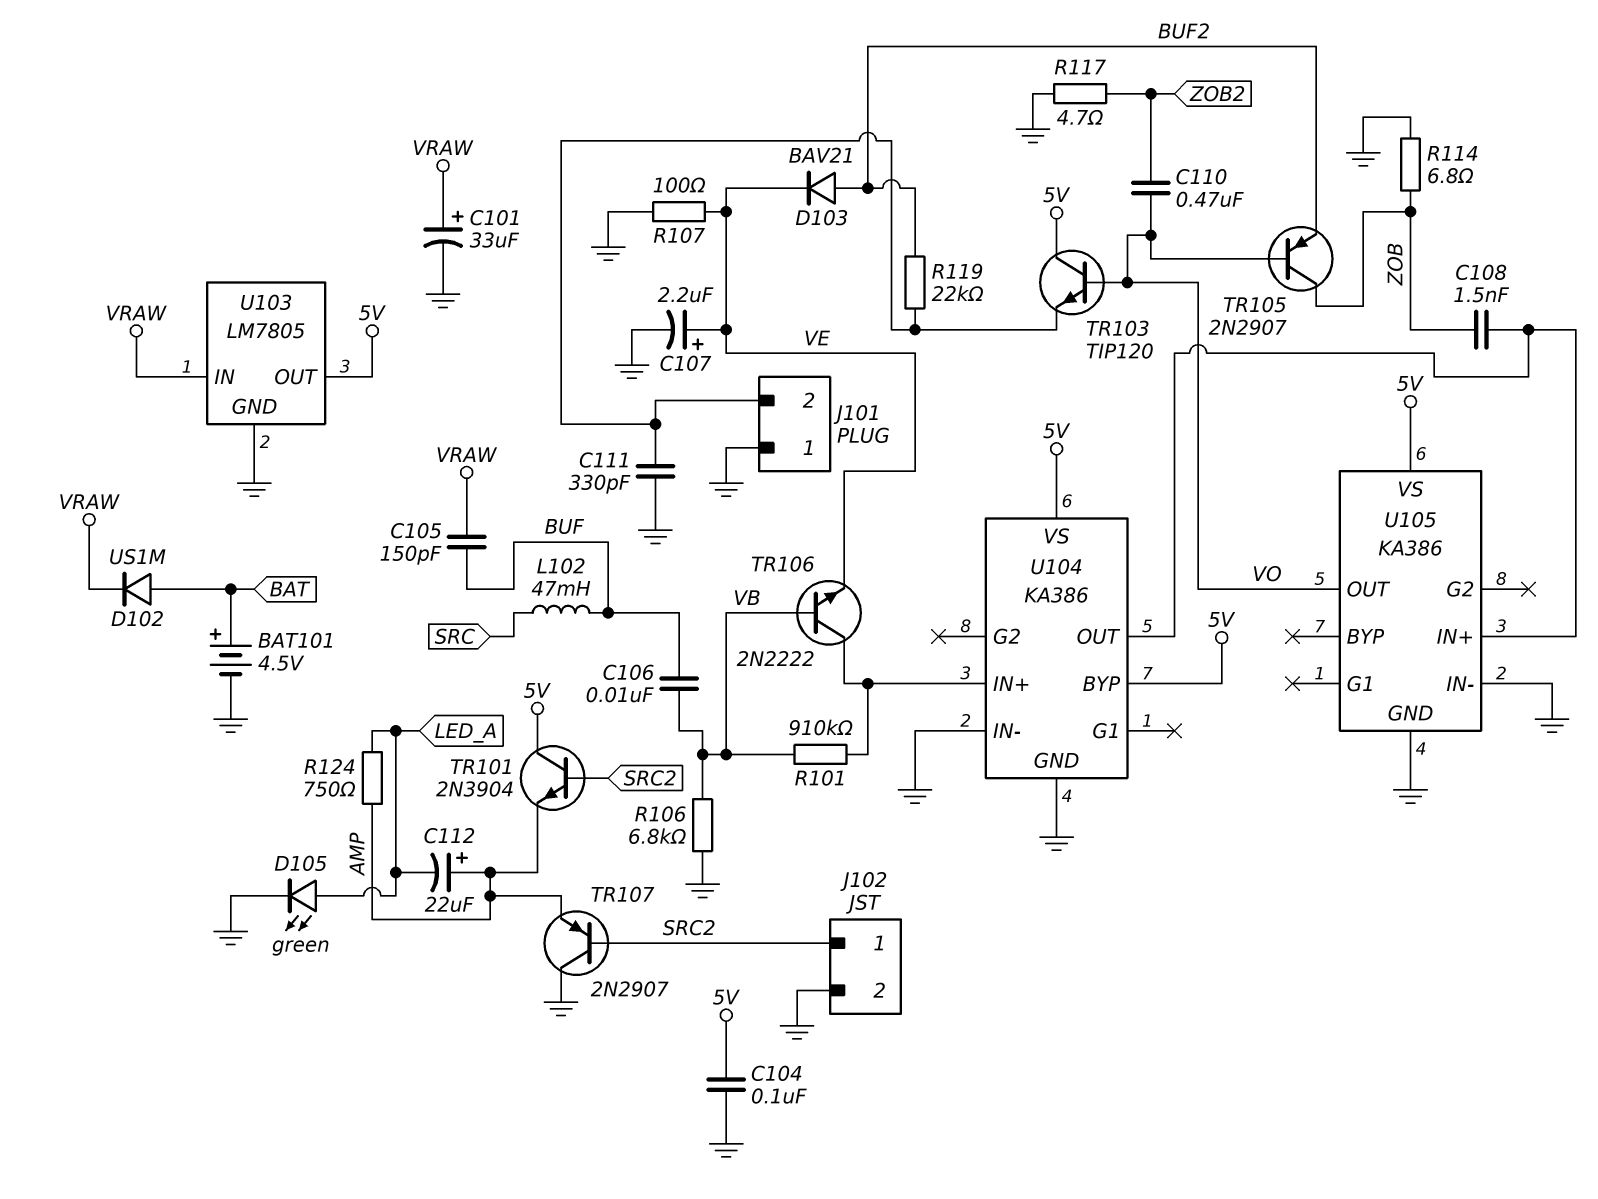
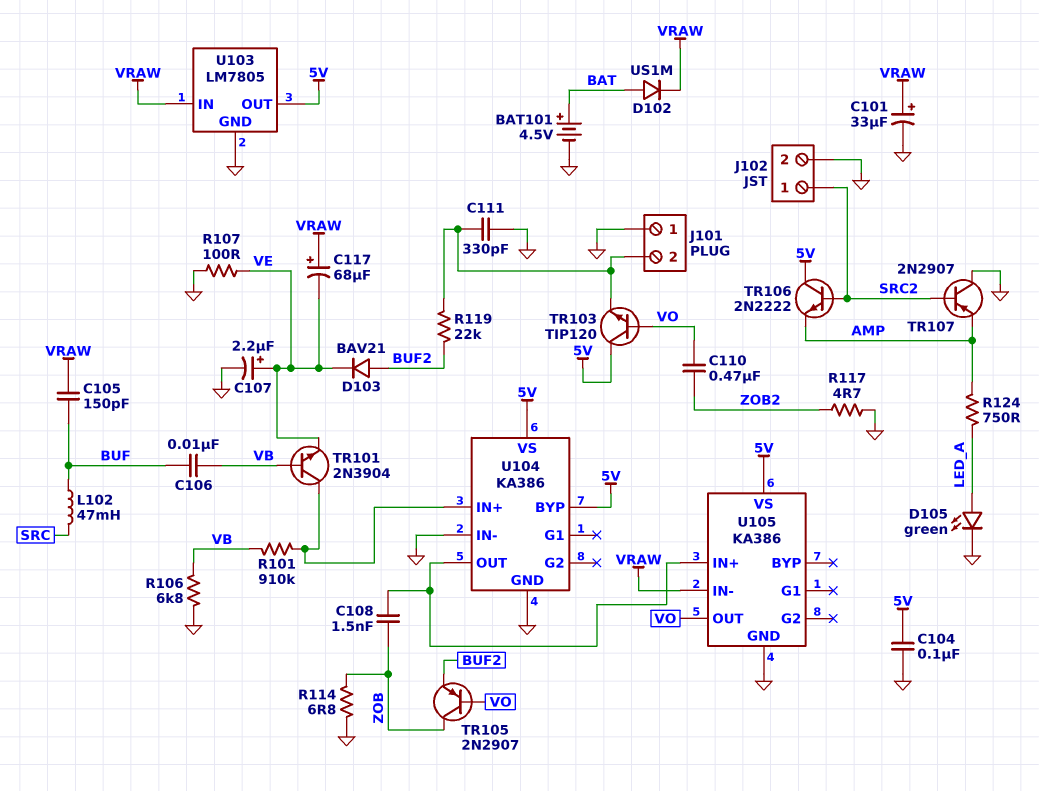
C112: 22uF (plus AMP, minus LED_A) -> none
C117: none -> 68uF (plus VRAW, minus VE)
TR101: NPN 2N3904 (B SRC2, C 5V, E AMP) -> NPN 2N3904 (B VB, C U104/IN+, E VE)
TR106: NPN 2N2222 (B VB, C U104/IN+, E VE) -> NPN 2N2222 (B SRC2, C 5V, E AMP)
U105 pin IN-: GND -> VRAW

